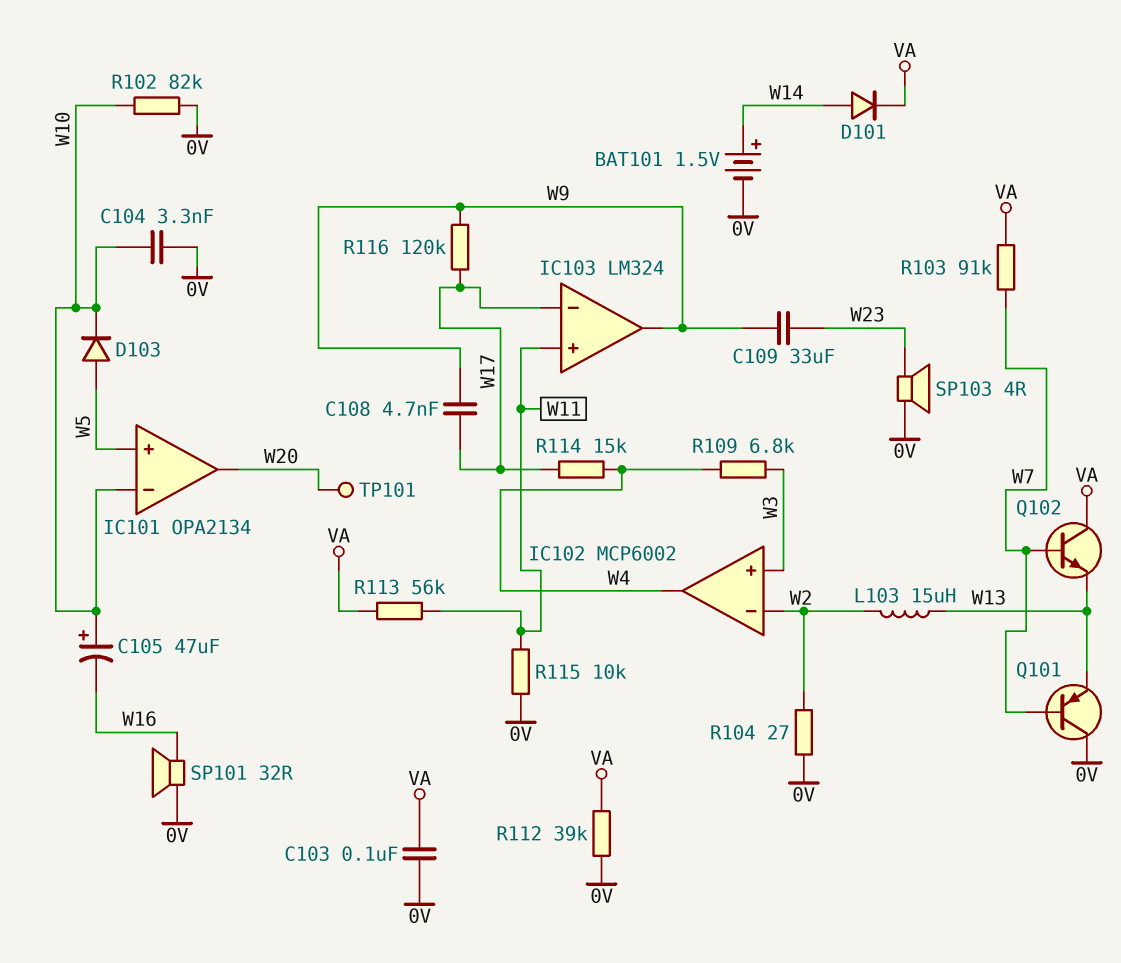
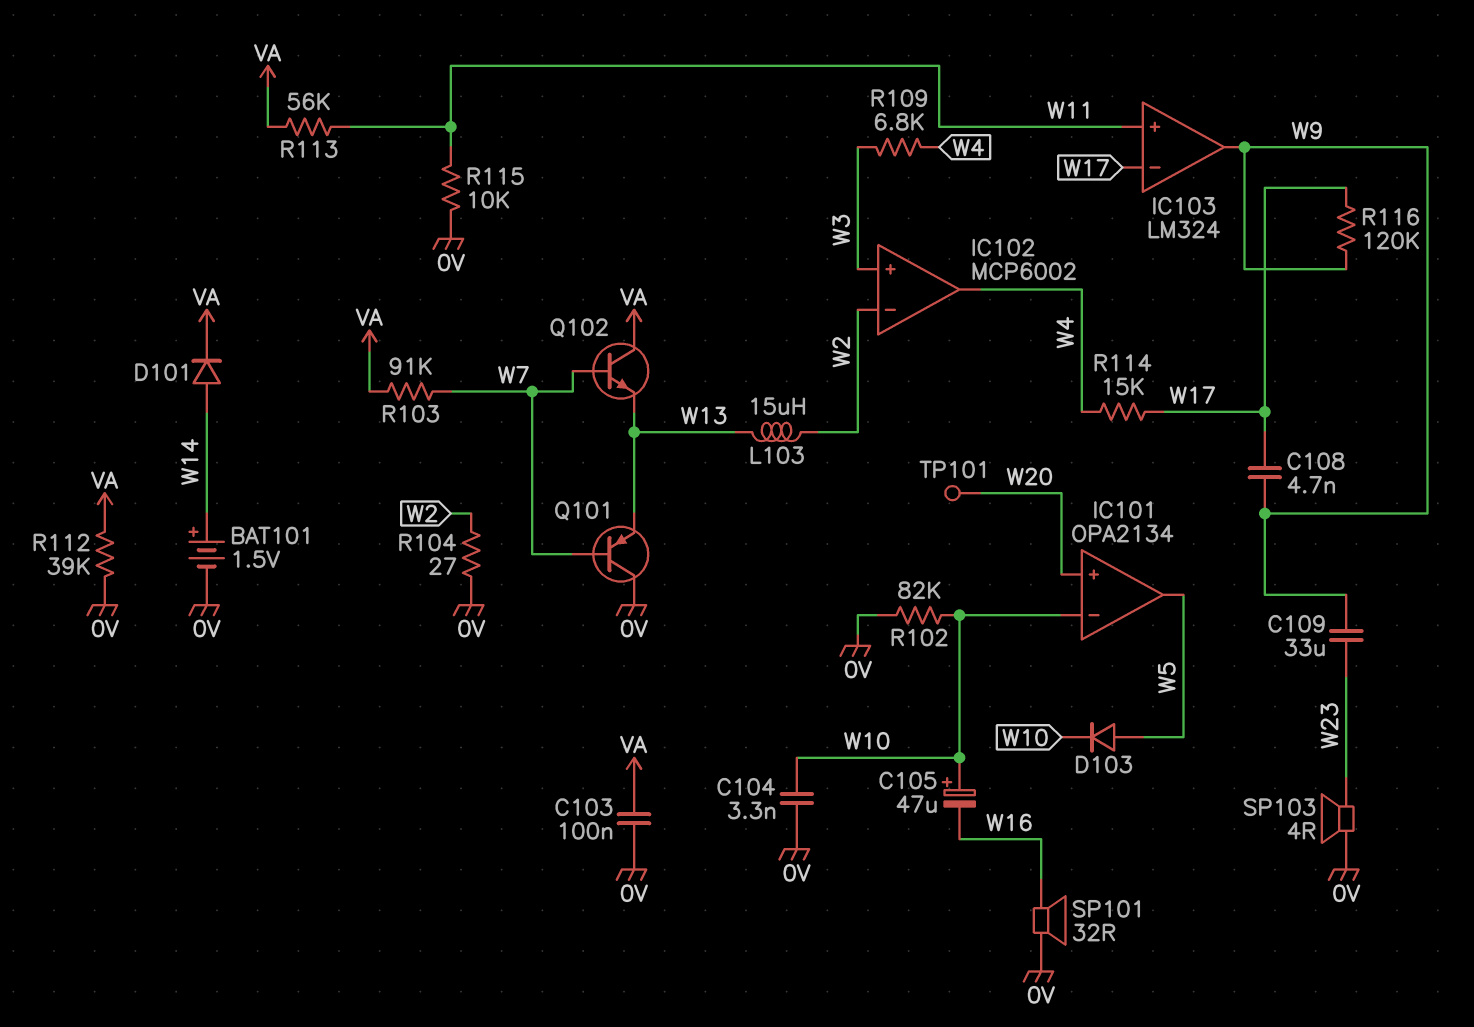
IC101 pin in+: W5 -> W20
IC101 pin out: W20 -> W5

